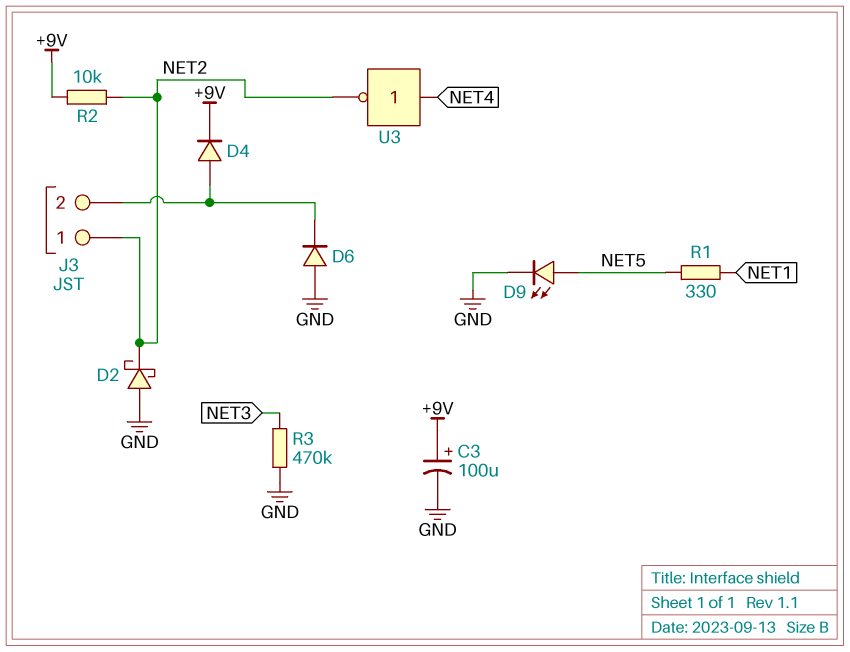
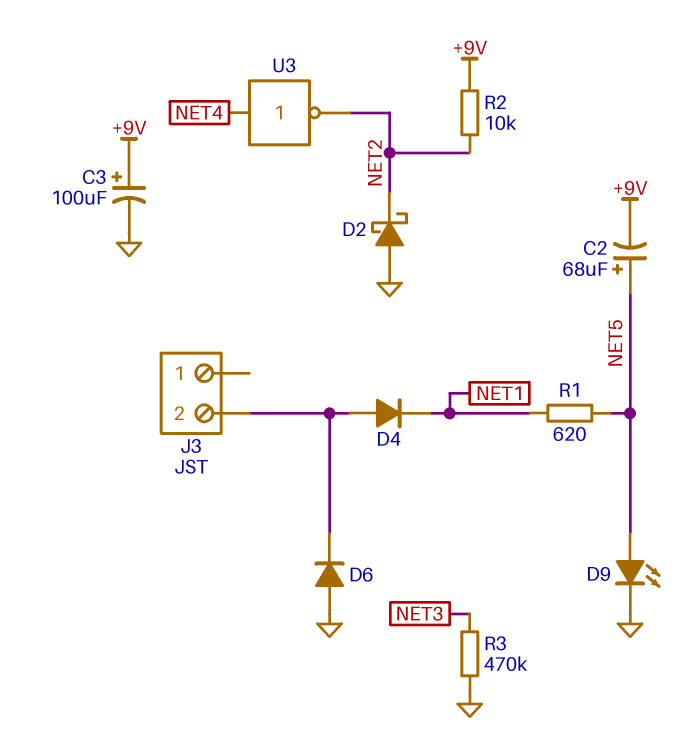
C2: none -> 68uF (plus NET5, minus +9V)
D4: diode (A J3/2, K +9V) -> diode (A J3/2, K NET1)
J3 pin 1: NET2 -> none
R1: 330 (NET1, NET5) -> 620 (NET1, NET5)

